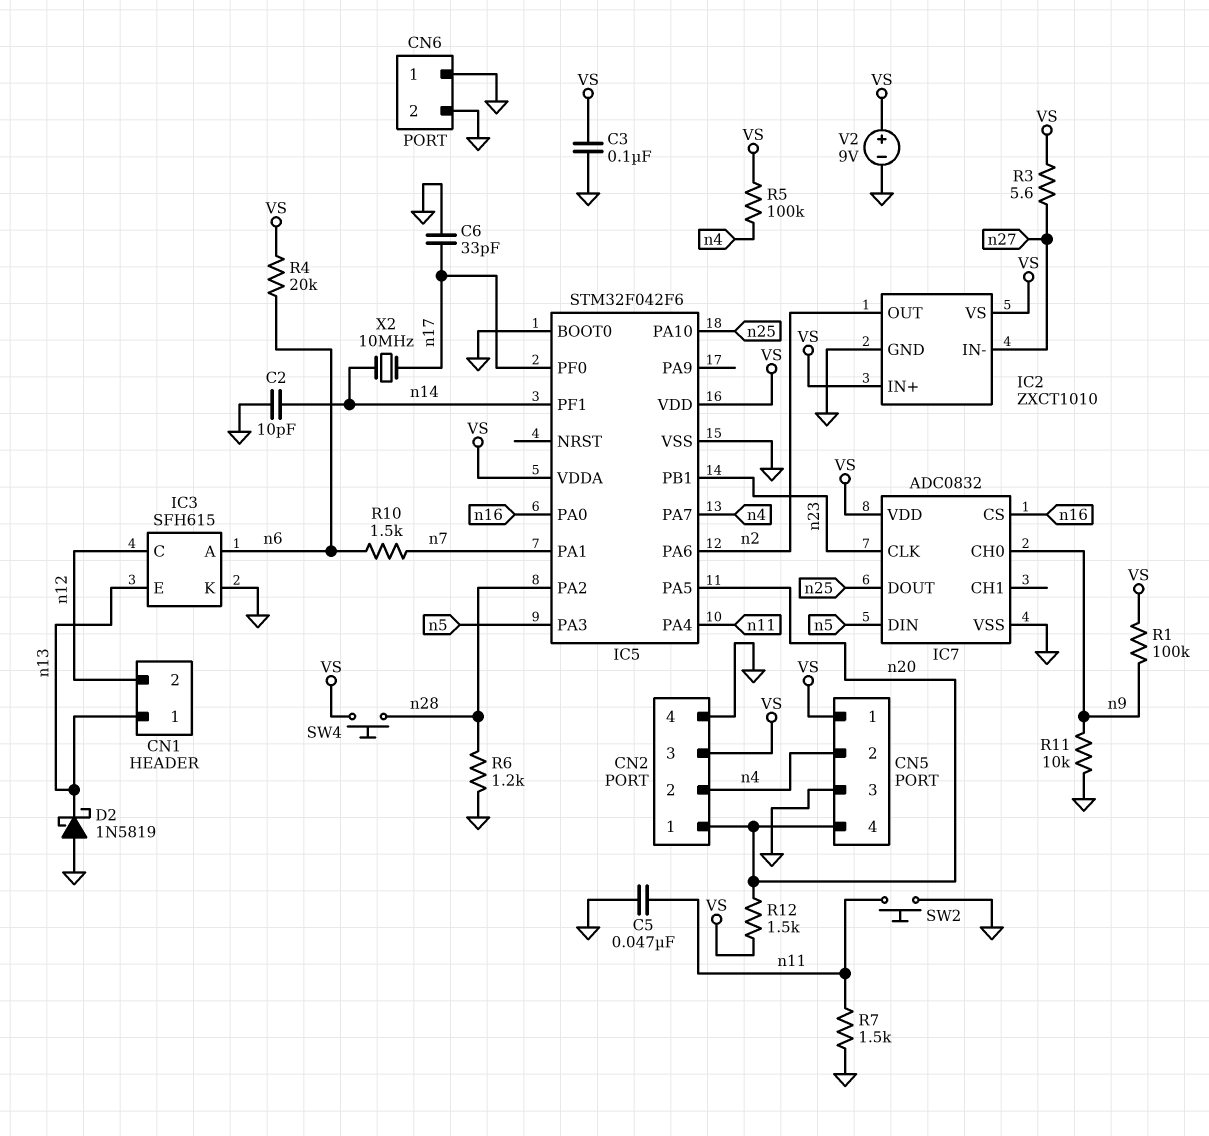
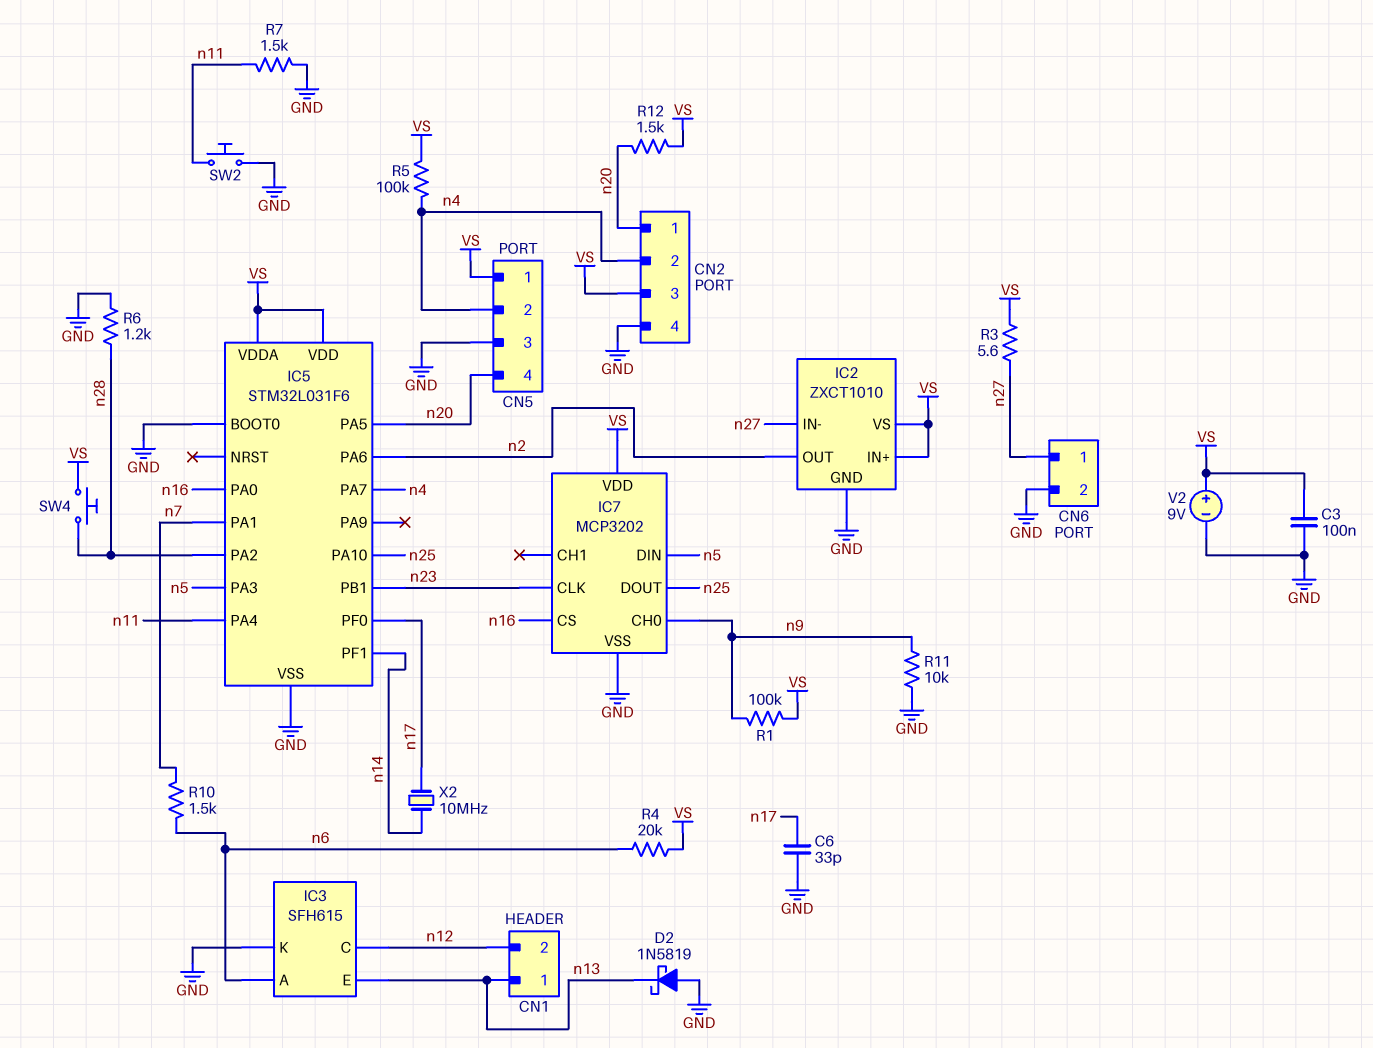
C2: 10pF (GND, n14) -> none
C5: 47nF (GND, n11) -> none
CN6 pin 1: GND -> n27
IC5: STM32F042F6 -> STM32L031F6
IC7: ADC0832 -> MCP3202

